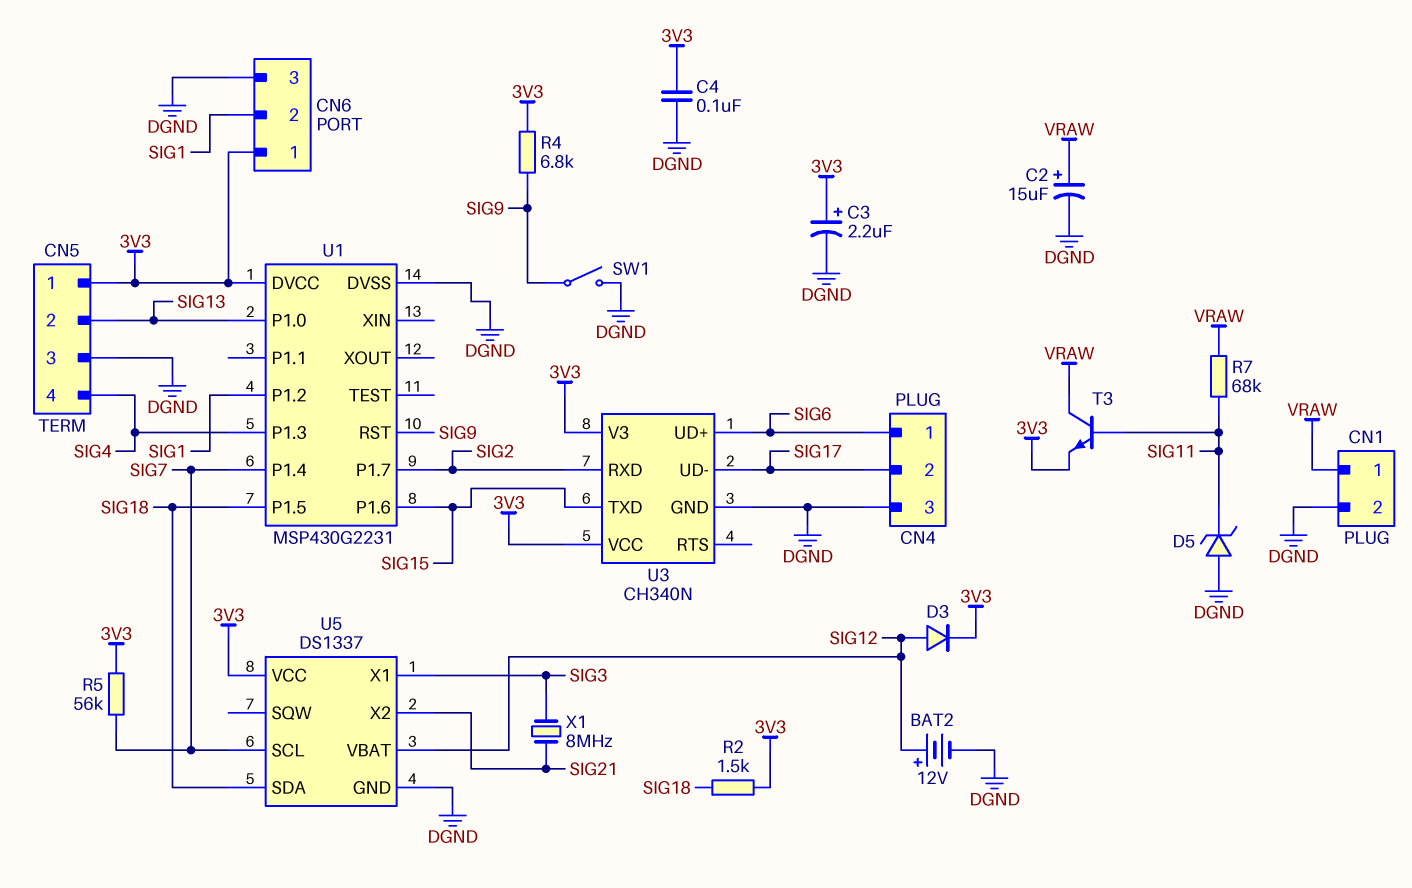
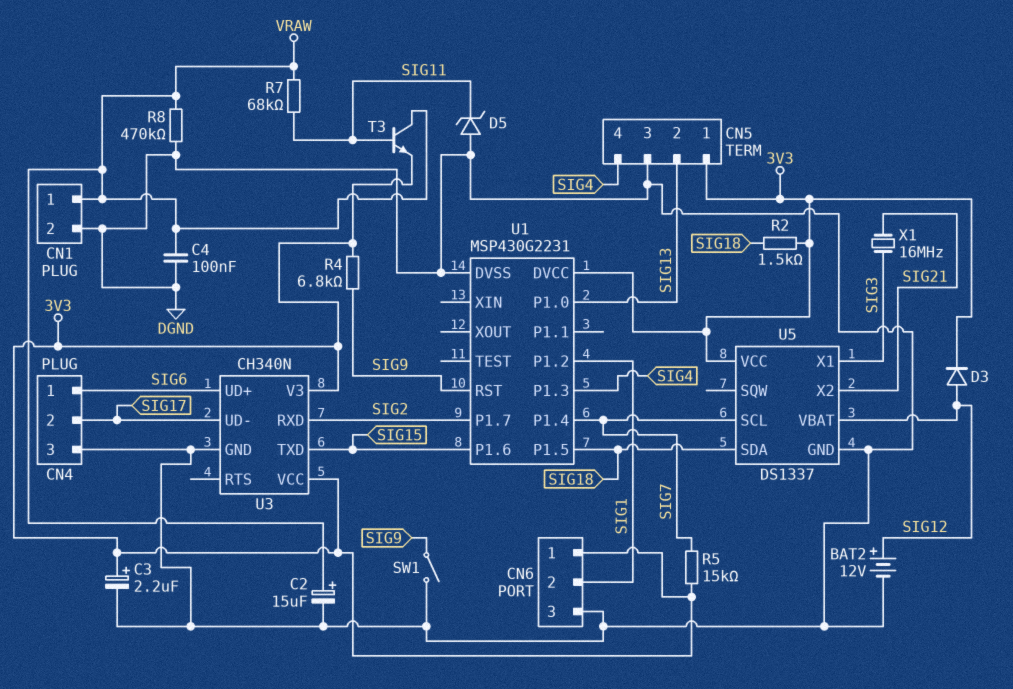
C4: 100nF (3V3, DGND) -> 100nF (DGND, VRAW)
R5: 56k (3V3, SIG7) -> 15k (3V3, SIG7)
R8: none -> 470k (DGND, VRAW)
X1: 8MHz (SIG3, SIG21) -> 16MHz (SIG3, SIG21)

